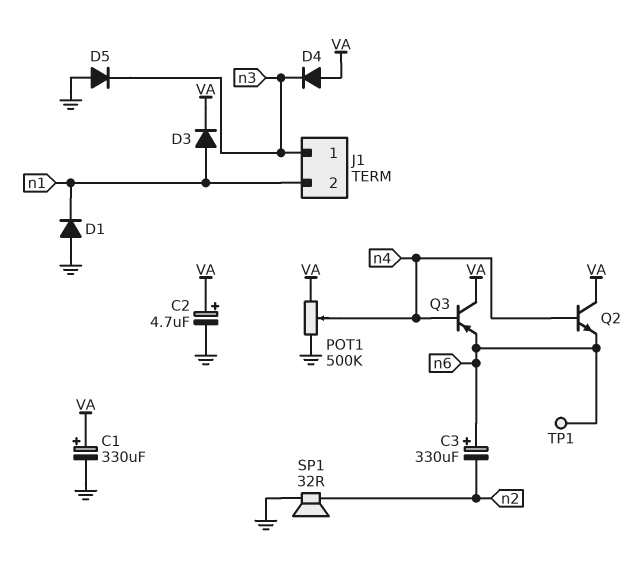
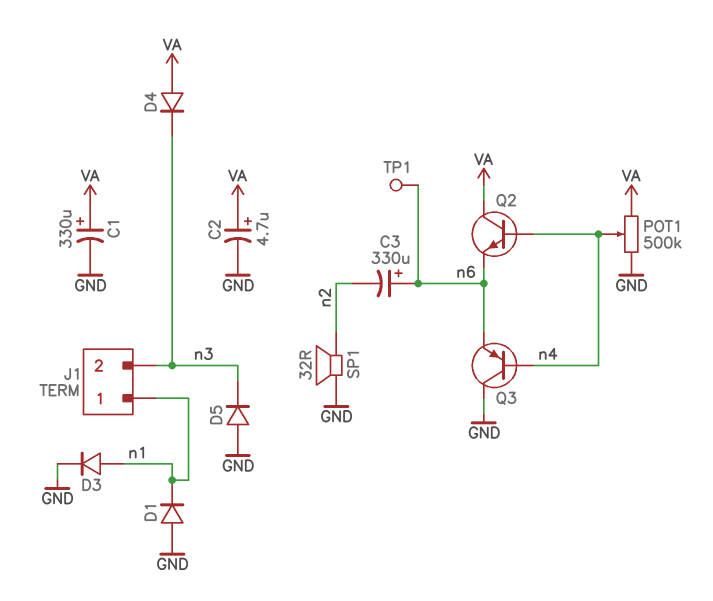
D3: diode (A n1, K VA) -> diode (A n1, K GND)
J1 pin 1: n3 -> n1
J1 pin 2: n1 -> n3
Q3: PNP (B n4, C VA, E n6) -> PNP (B n4, C GND, E n6)

